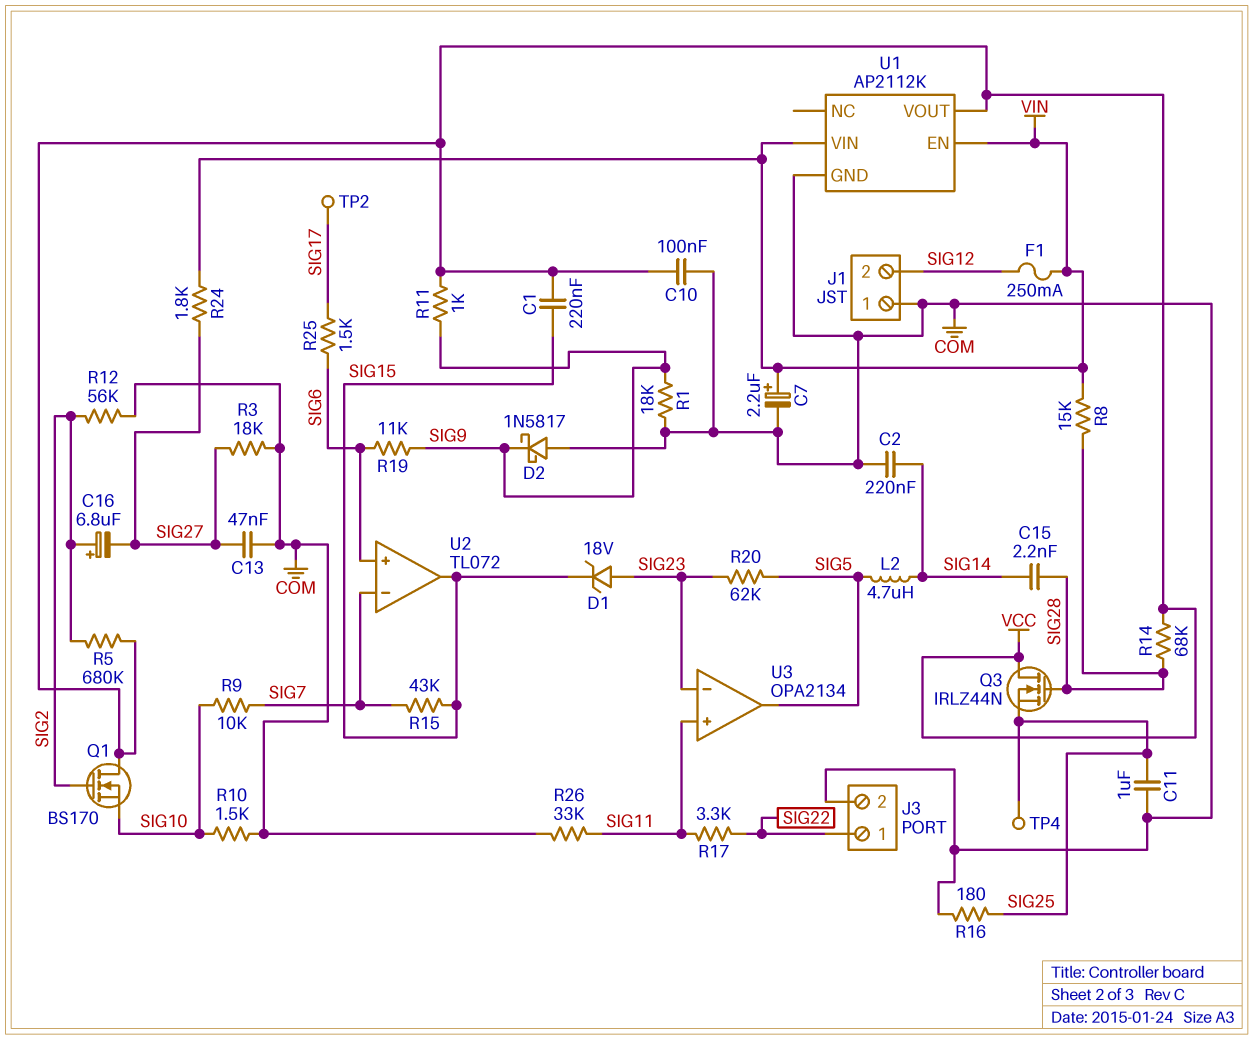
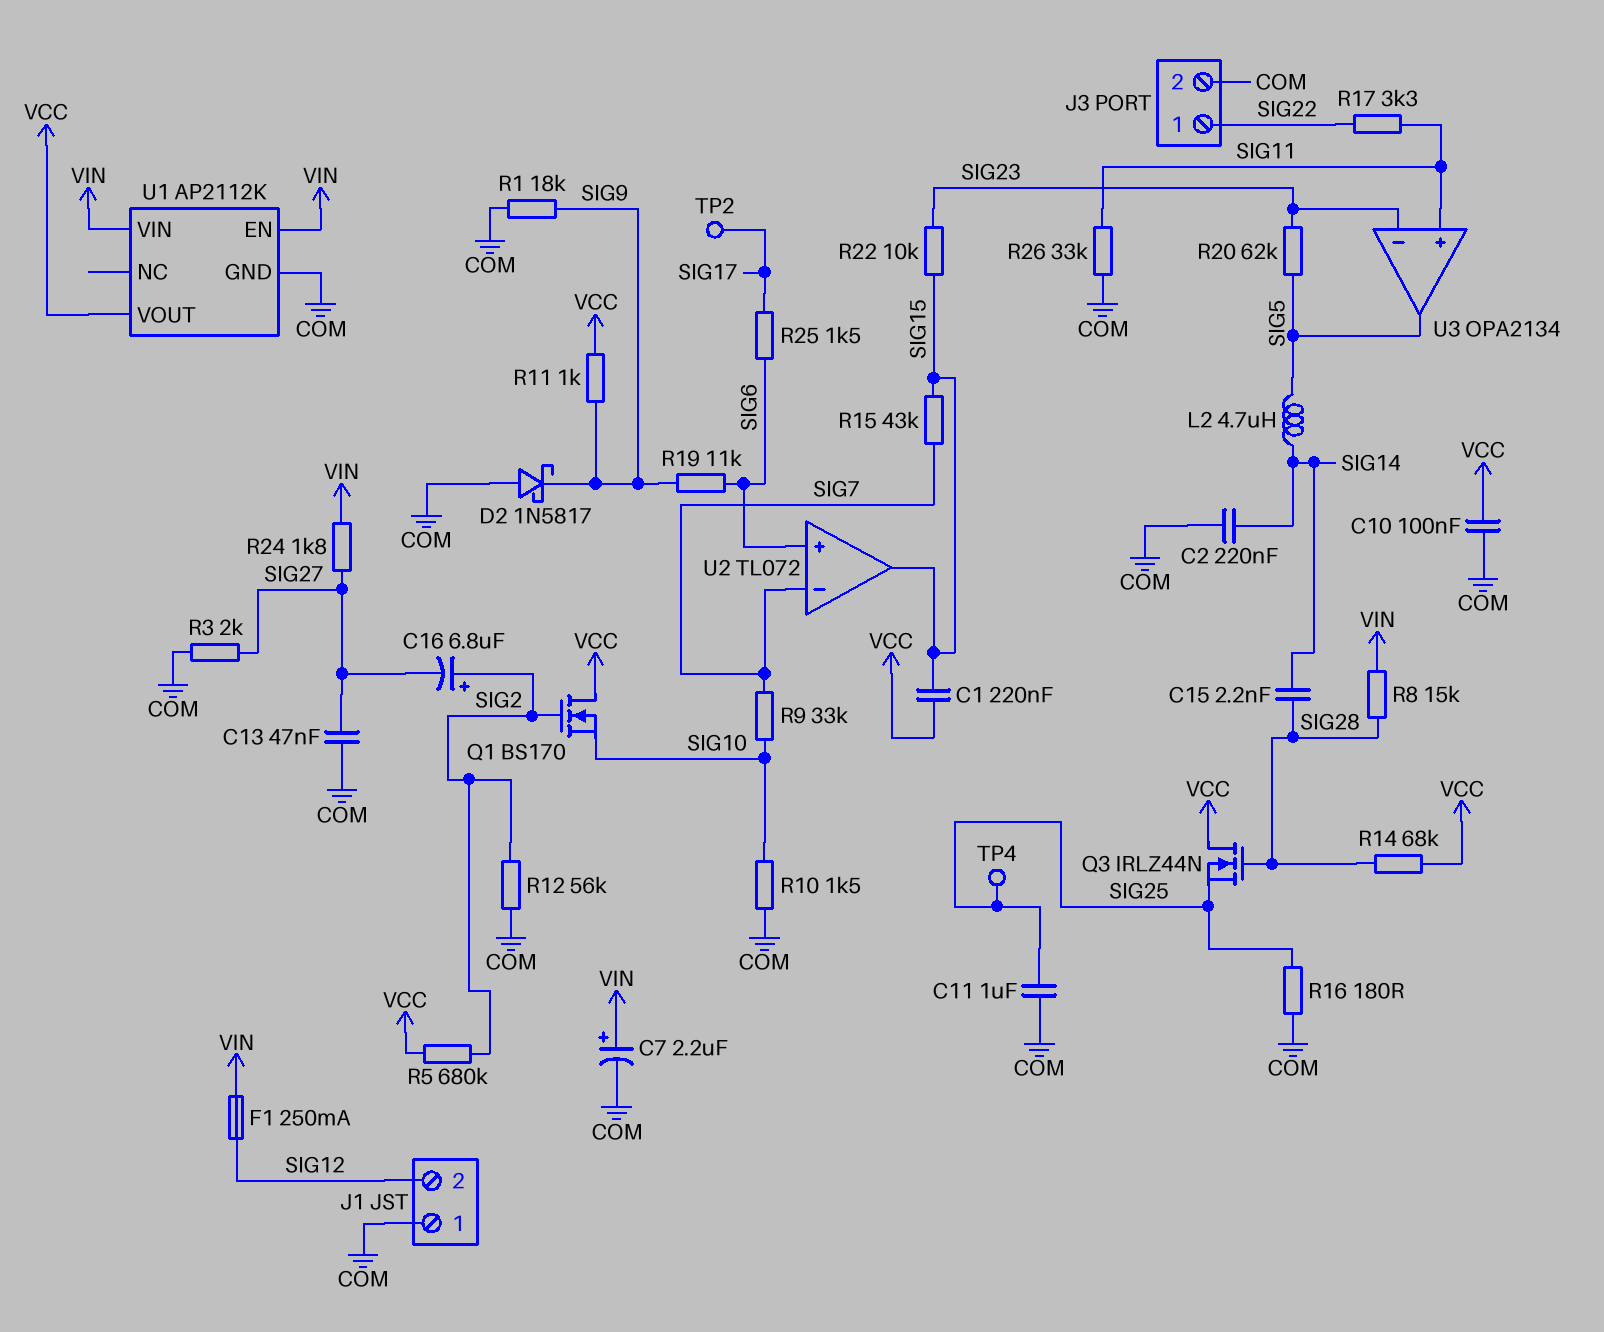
D1: zener 18V (A SIG23, K SIG15) -> none
R3: 18k (COM, SIG27) -> 2k (COM, SIG27)
R9: 10k (SIG7, SIG10) -> 33k (SIG7, SIG10)
R22: none -> 10k (SIG15, SIG23)

